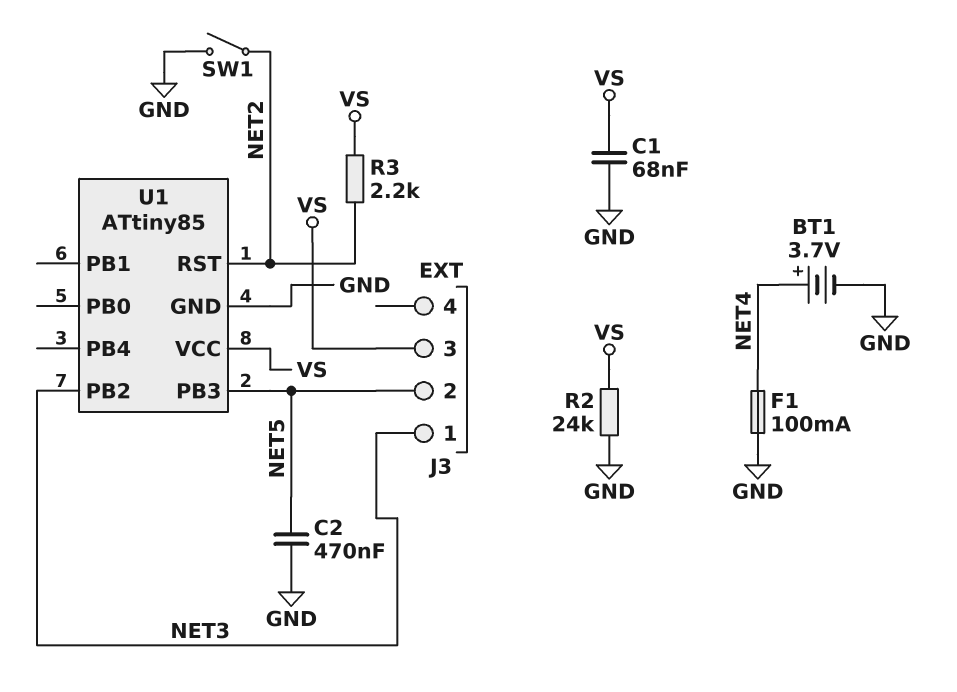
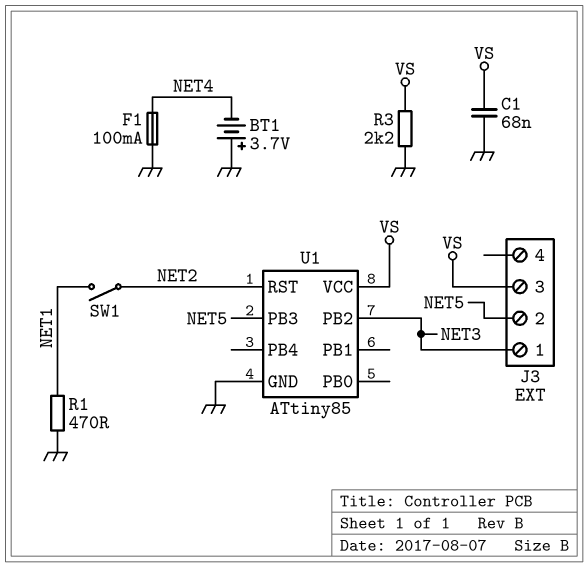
BT1: 3.7V (plus NET4, minus GND) -> 3.7V (plus GND, minus NET4)
C2: 470nF (GND, NET5) -> none
R1: none -> 470 (GND, NET1)
R2: 24k (GND, VS) -> none
R3: 2.2k (NET2, VS) -> 2.2k (GND, VS)
SW1: switch (GND, NET2) -> switch (NET1, NET2)

